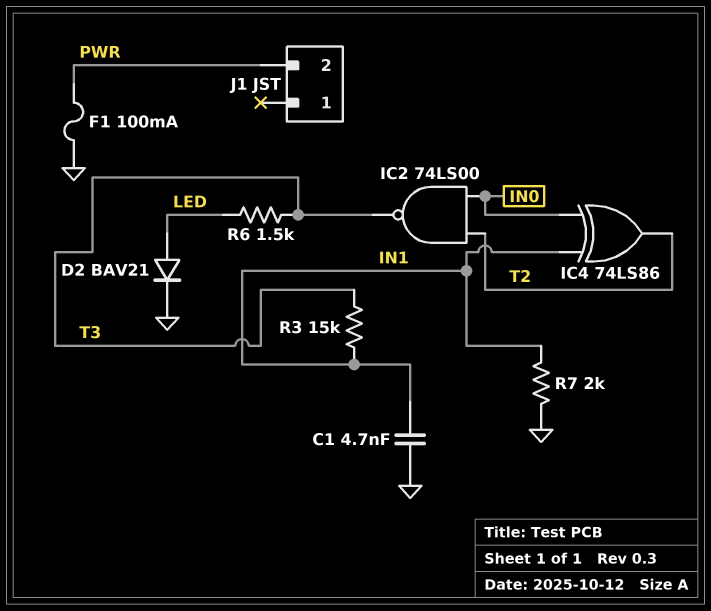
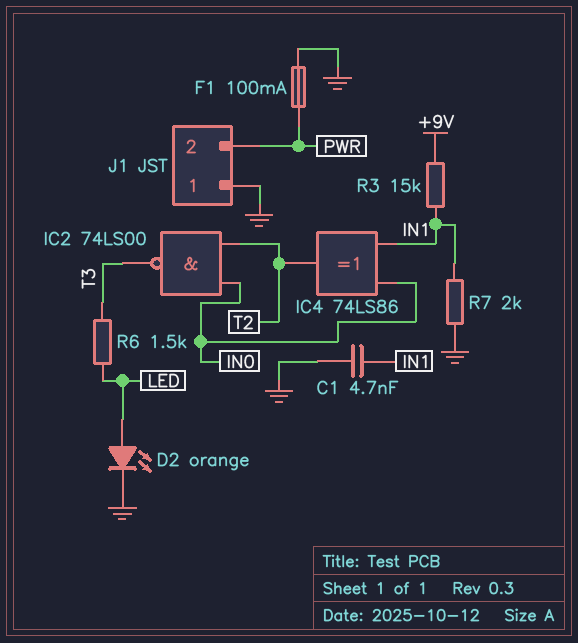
D2: diode BAV21 (A LED, K GND) -> LED orange (A LED, K GND)
J1 pin 1: none -> GND
R3: 15k (IN1, T3) -> 15k (+9V, IN1)

